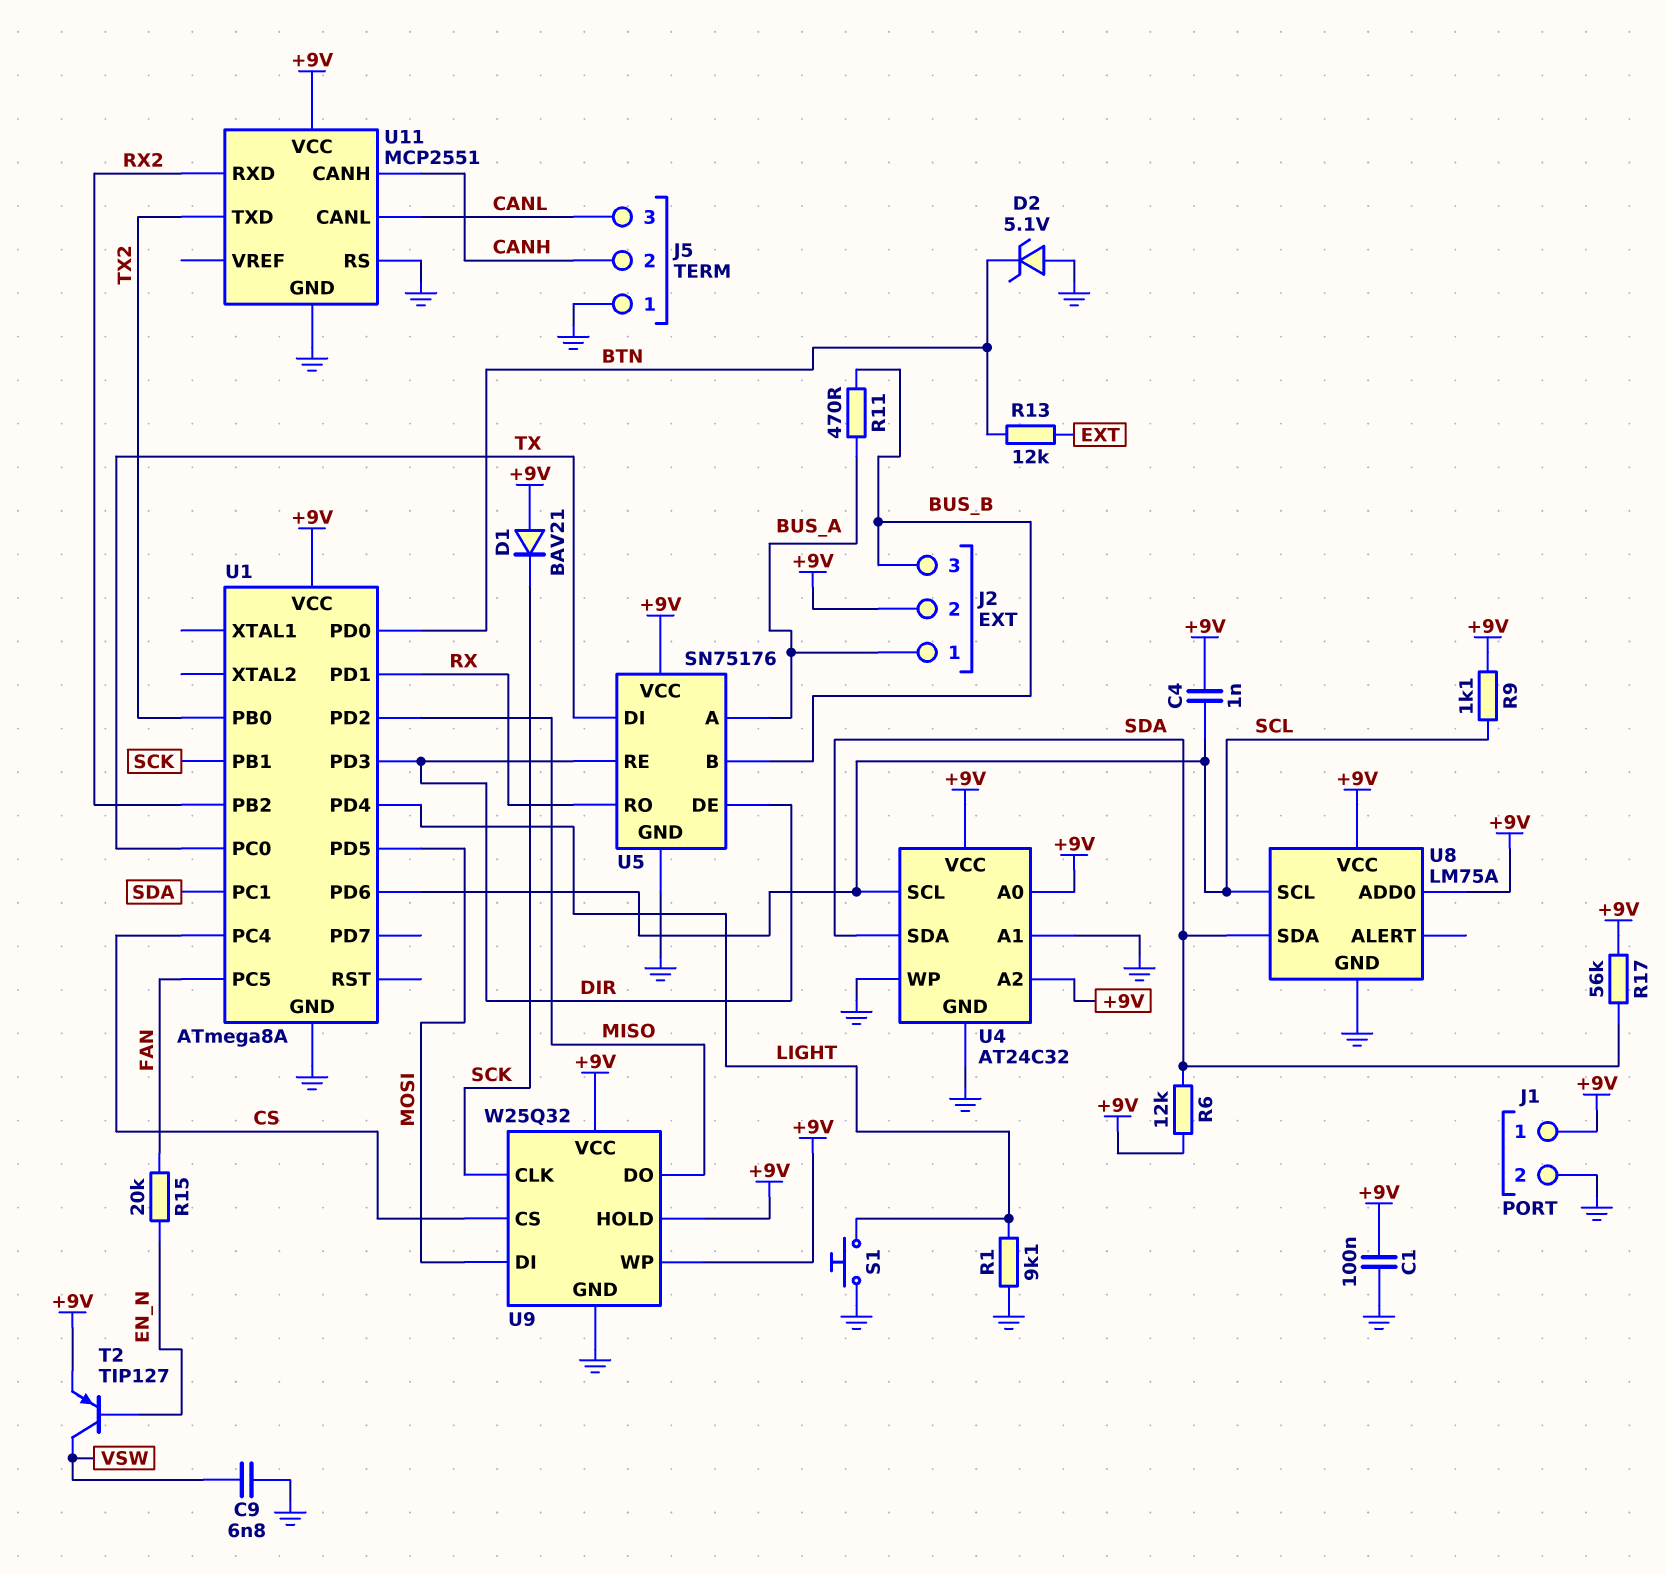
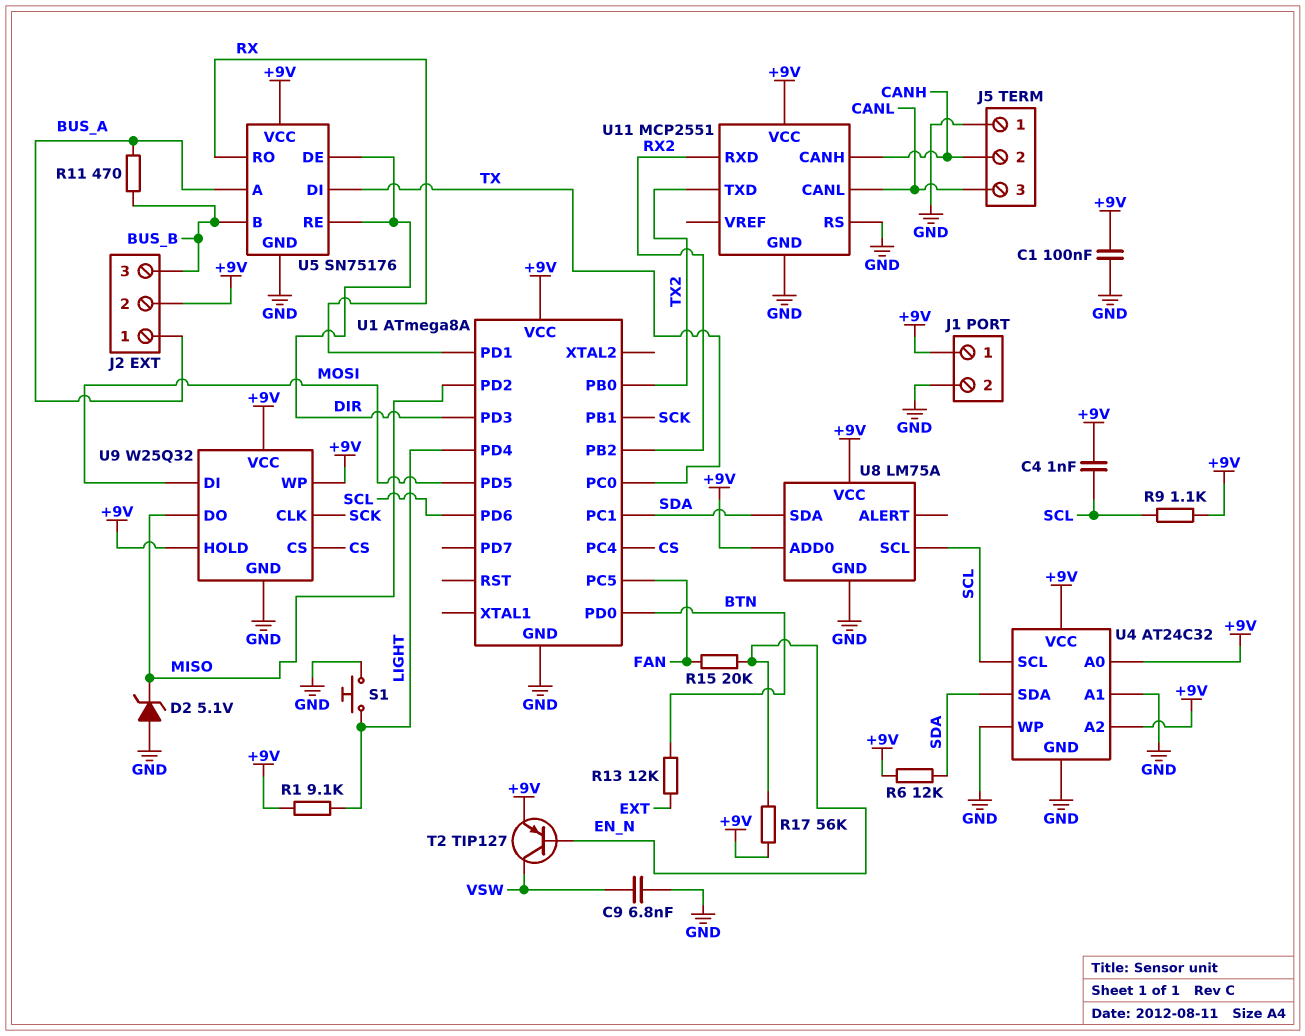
D1: diode BAV21 (A +9V, K SCK) -> none
D2: zener 5.1V (A GND, K BTN) -> zener 5.1V (A GND, K MISO)
R1: 9.1k (GND, LIGHT) -> 9.1k (+9V, LIGHT)
R17: 56k (+9V, SDA) -> 56k (+9V, EN_N)

